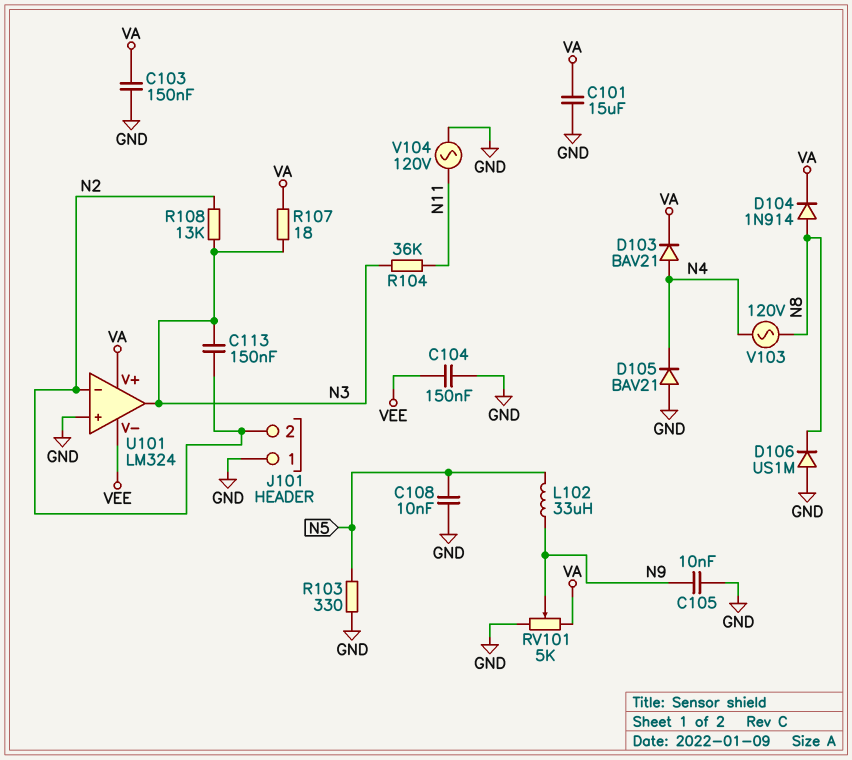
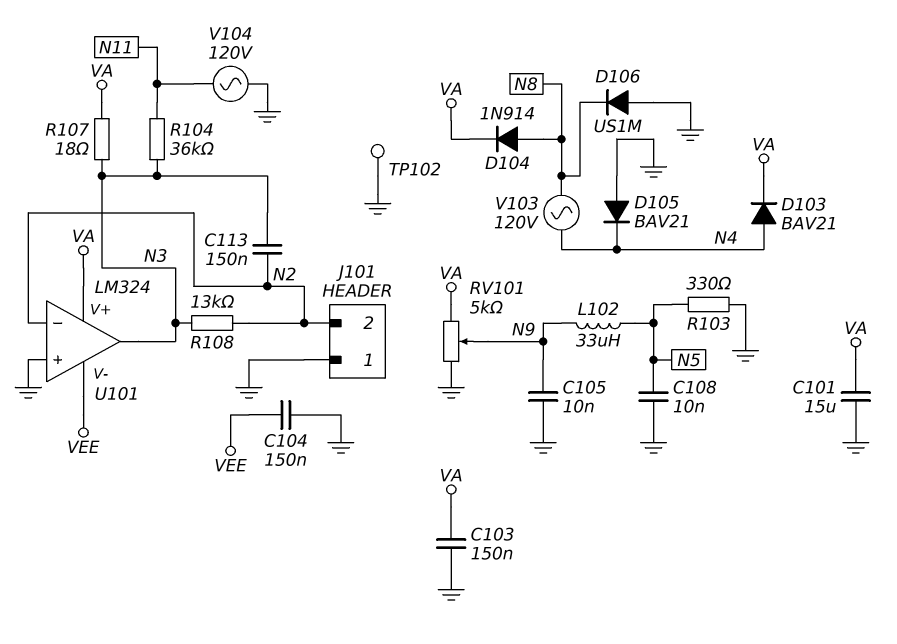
TP102: none -> test point (GND)

